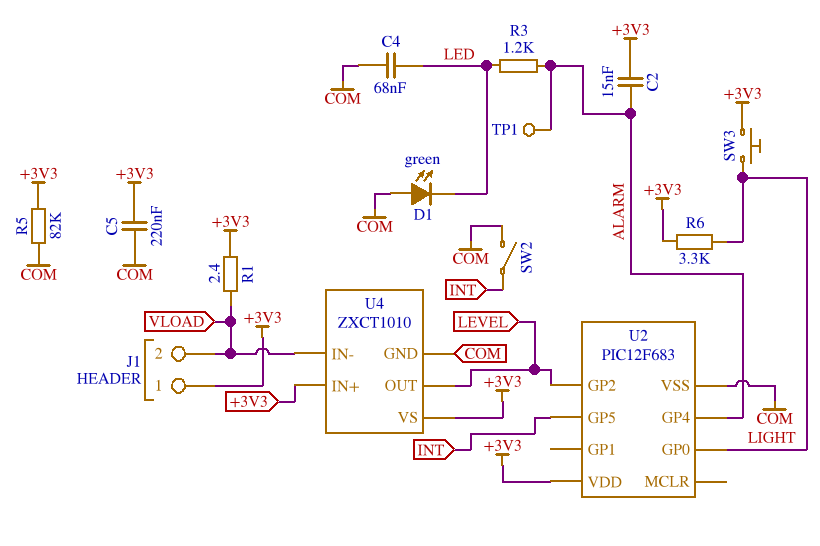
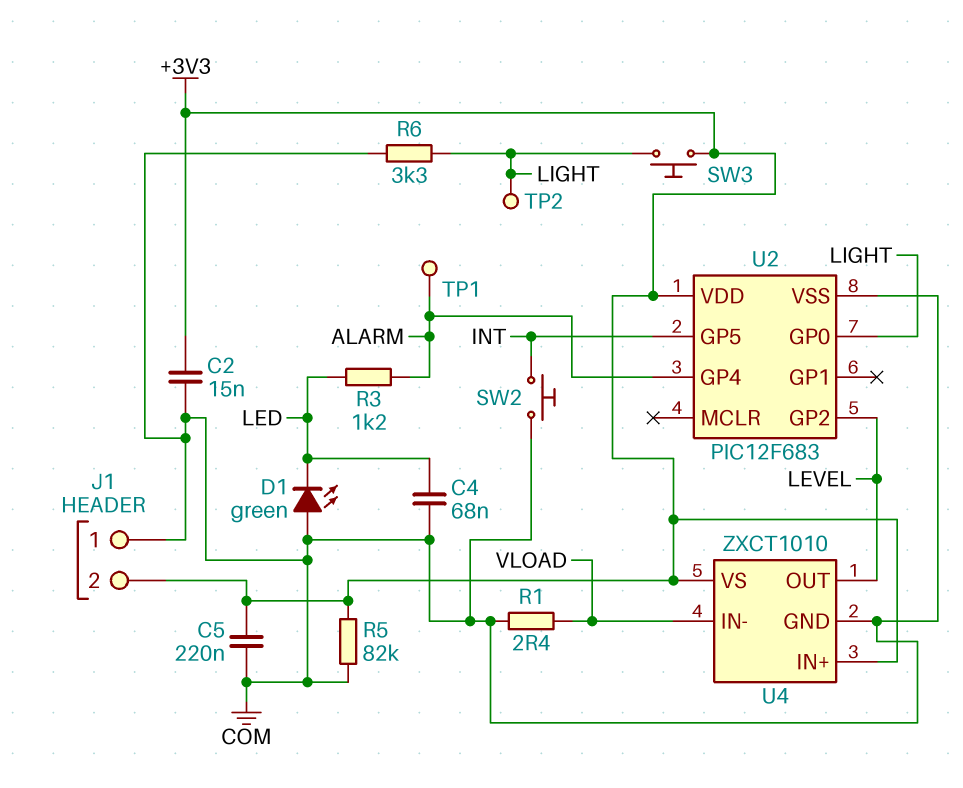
C2: 15nF (+3V3, ALARM) -> 15nF (+3V3, COM)
J1 pin 1: +3V3 -> COM
J1 pin 2: VLOAD -> +3V3
R1: 2.4 (+3V3, VLOAD) -> 2.4 (COM, VLOAD)
R6: 3.3k (+3V3, LIGHT) -> 3.3k (COM, LIGHT)
SW2: switch (COM, INT) -> button (COM, INT)
TP2: none -> test point (LIGHT)

